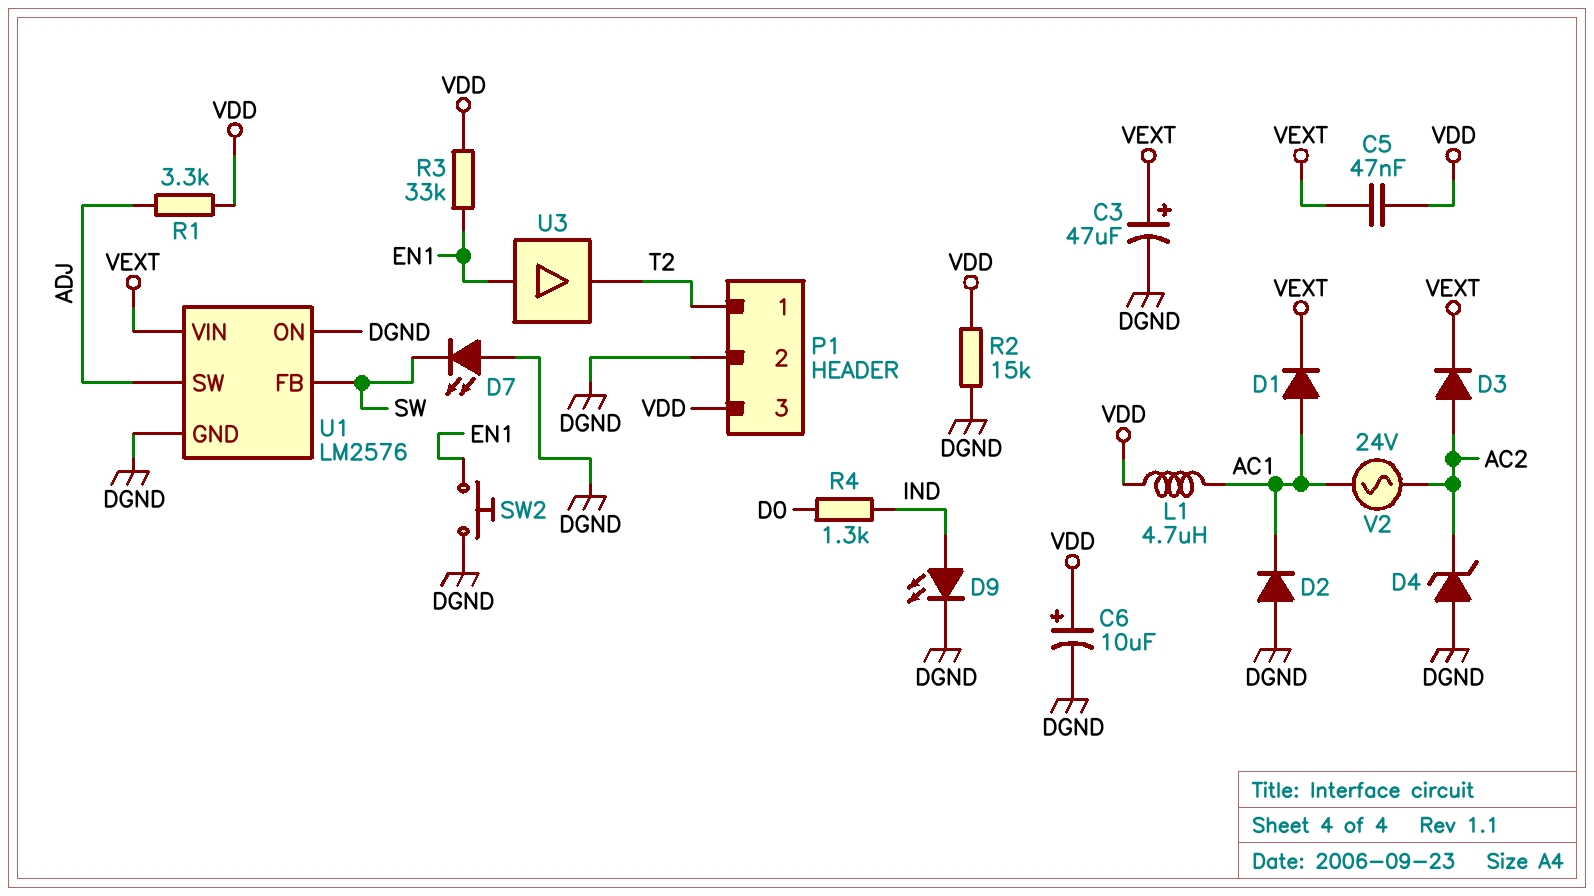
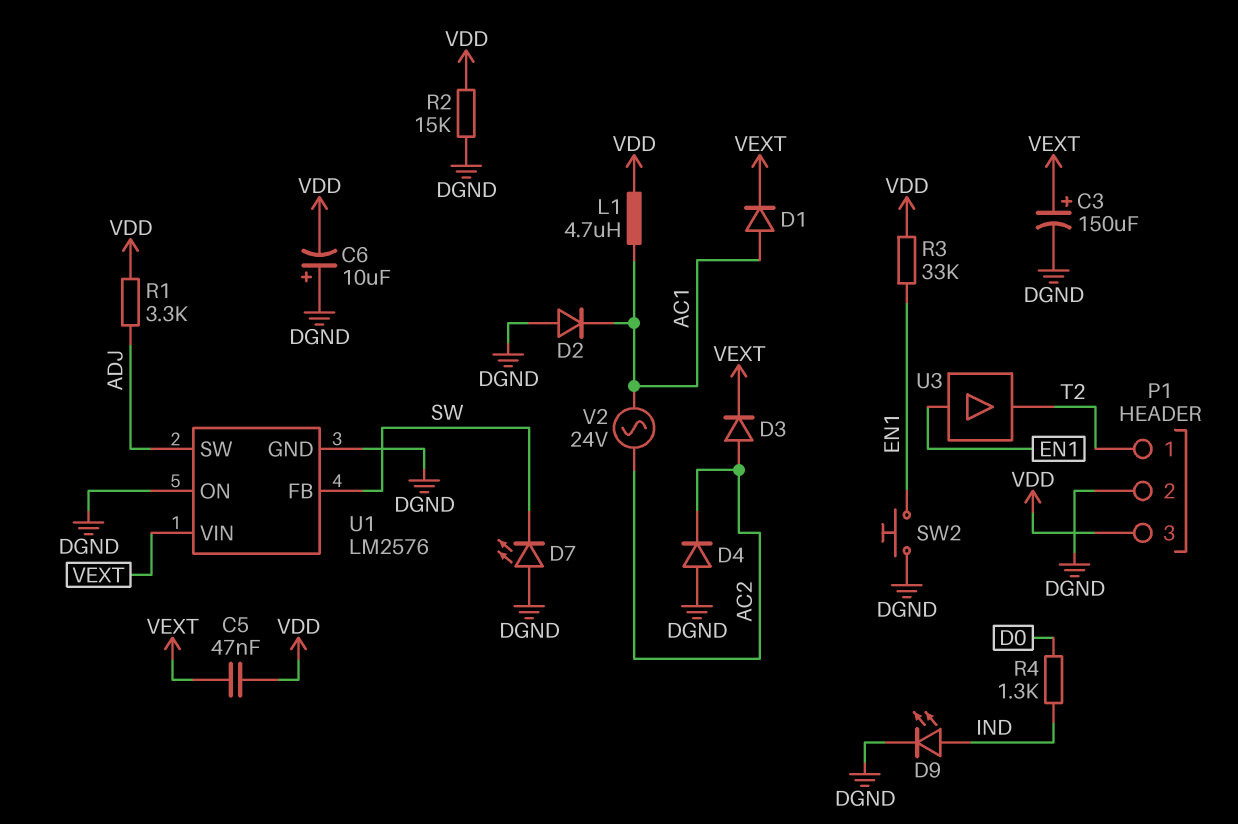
C3: 47uF (plus VEXT, minus DGND) -> 150uF (plus VEXT, minus DGND)
C6: 10uF (plus VDD, minus DGND) -> 10uF (plus DGND, minus VDD)
D4: zener (A DGND, K AC2) -> diode (A DGND, K AC2)

